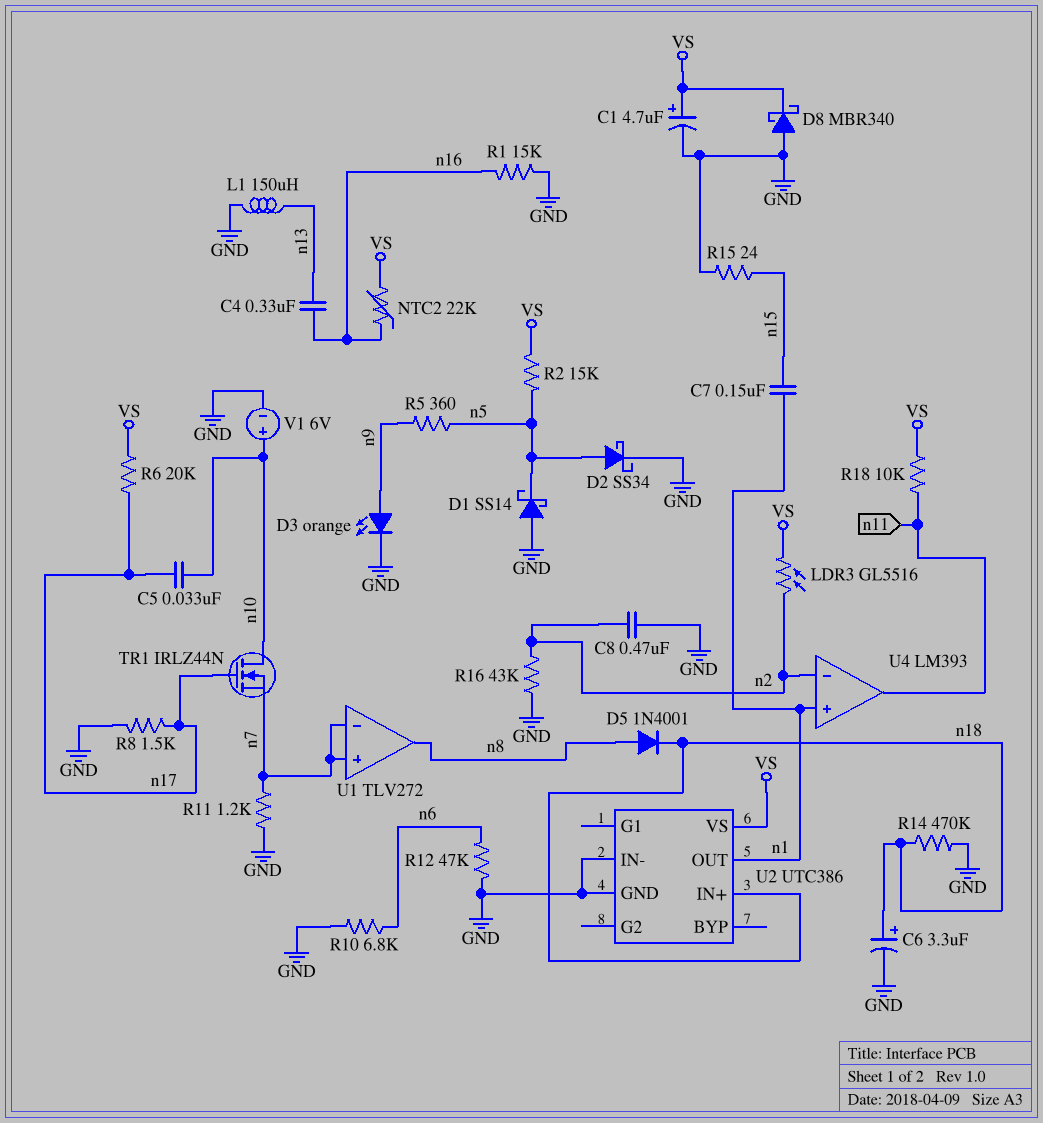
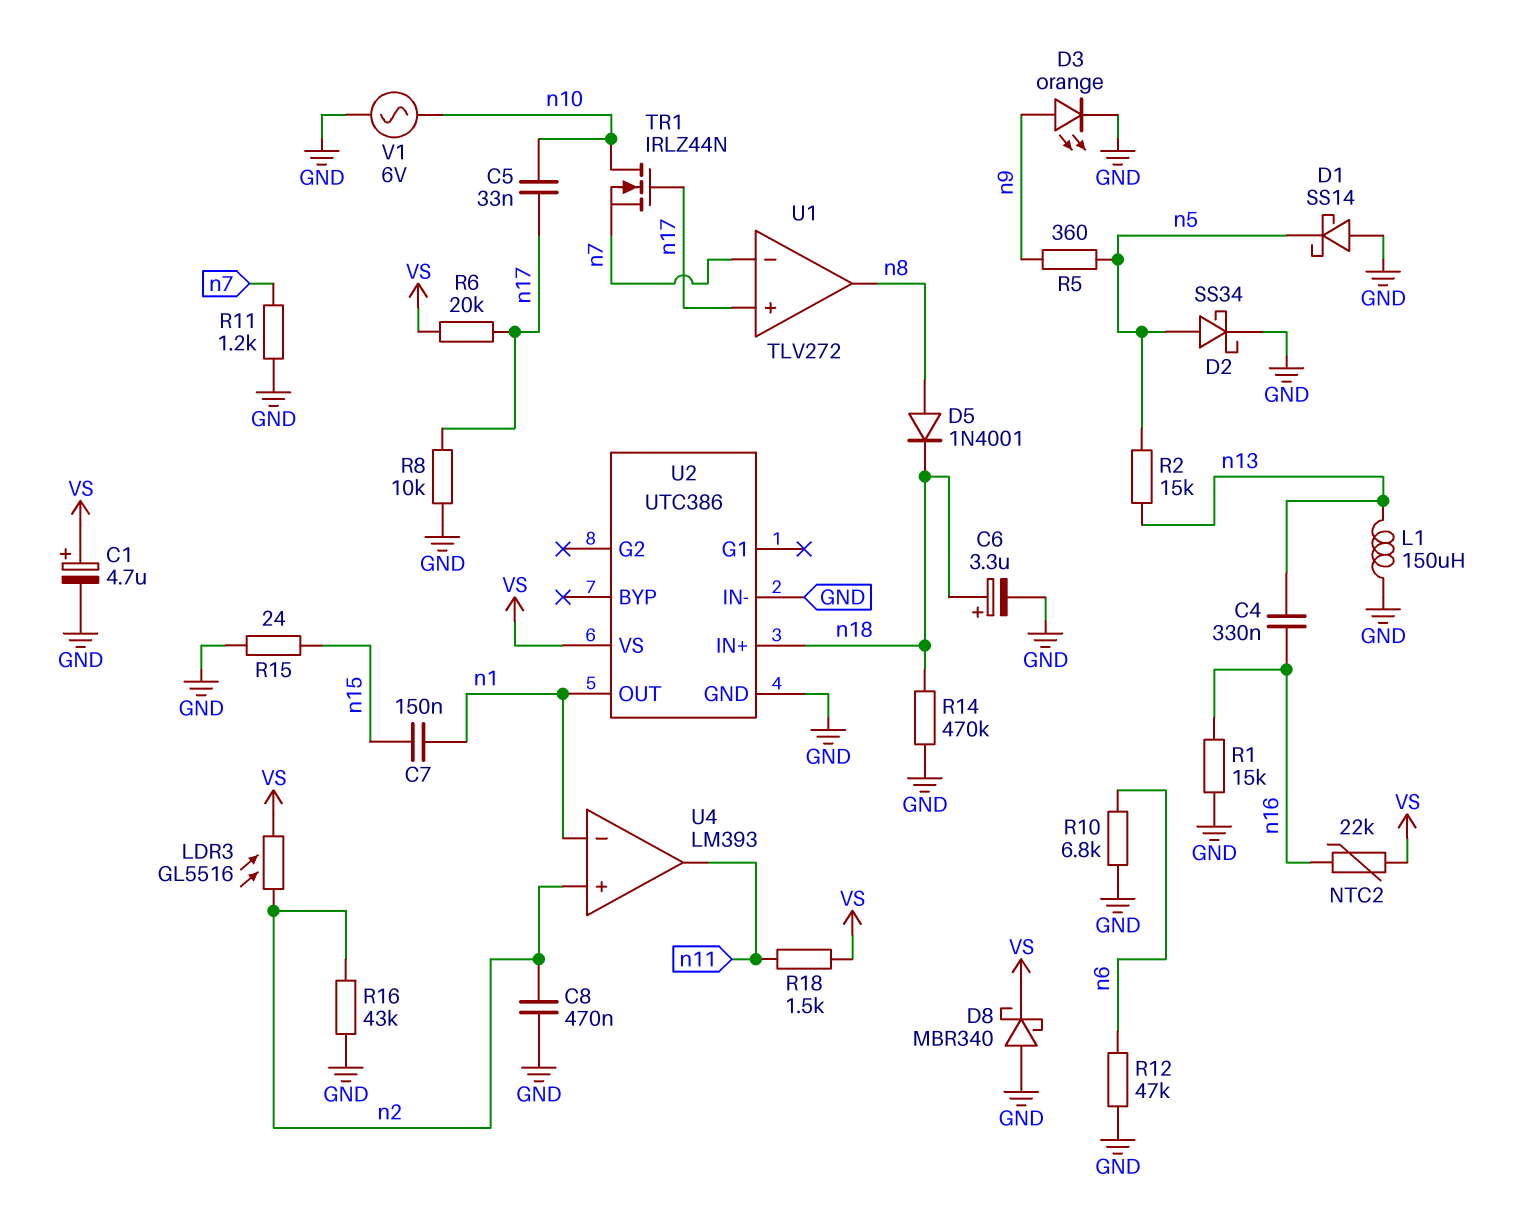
R2: 15k (VS, n5) -> 15k (n5, n13)
R8: 1.5k (GND, n17) -> 10k (GND, n17)
R18: 10k (VS, n11) -> 1.5k (VS, n11)
U1 pin in+: n7 -> n17
U4 pin in+: n1 -> n2
U4 pin in-: n2 -> n1
V1: 6V (plus n10, minus GND) -> AC 6V (GND, n10)

